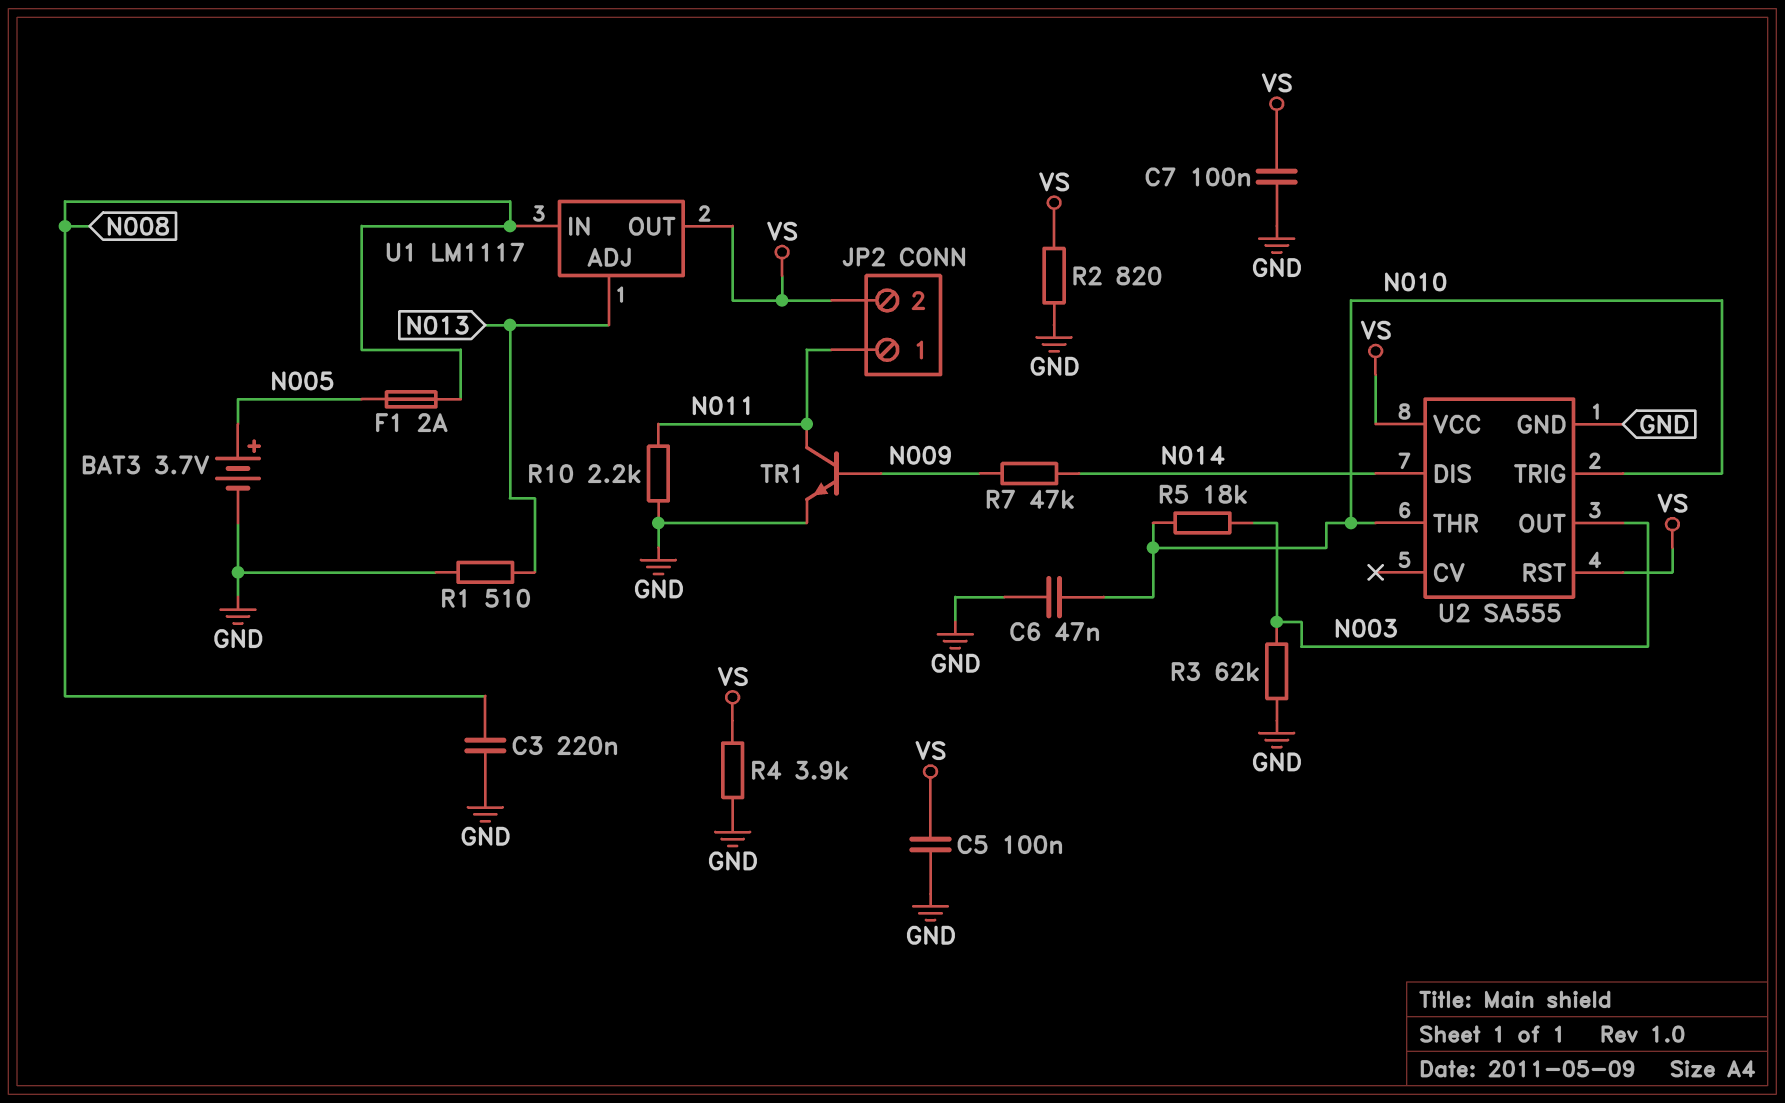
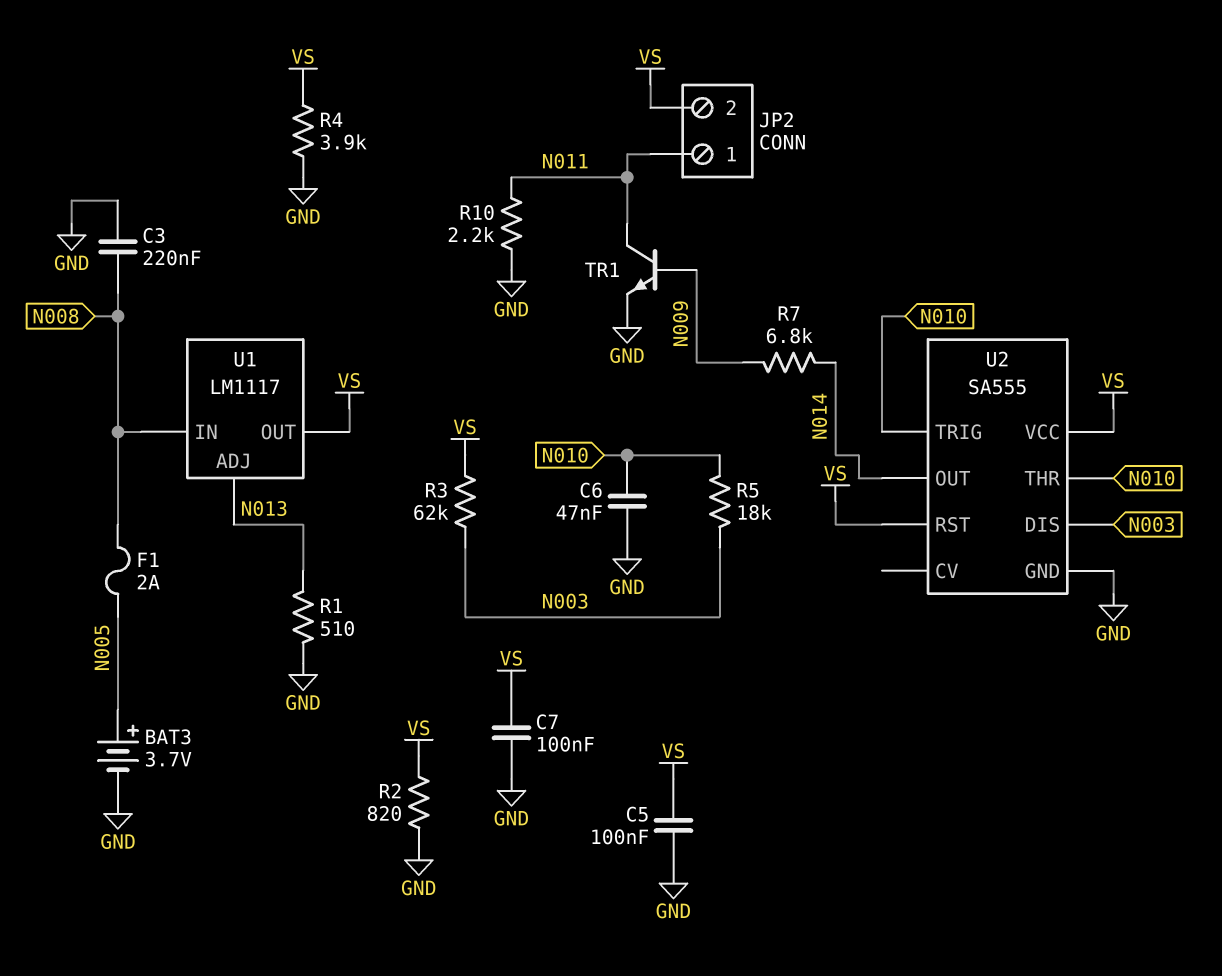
R3: 62k (GND, N003) -> 62k (N003, VS)
R7: 47k (N009, N014) -> 6.8k (N009, N014)
U2 pin DIS: N014 -> N003
U2 pin OUT: N003 -> N014

